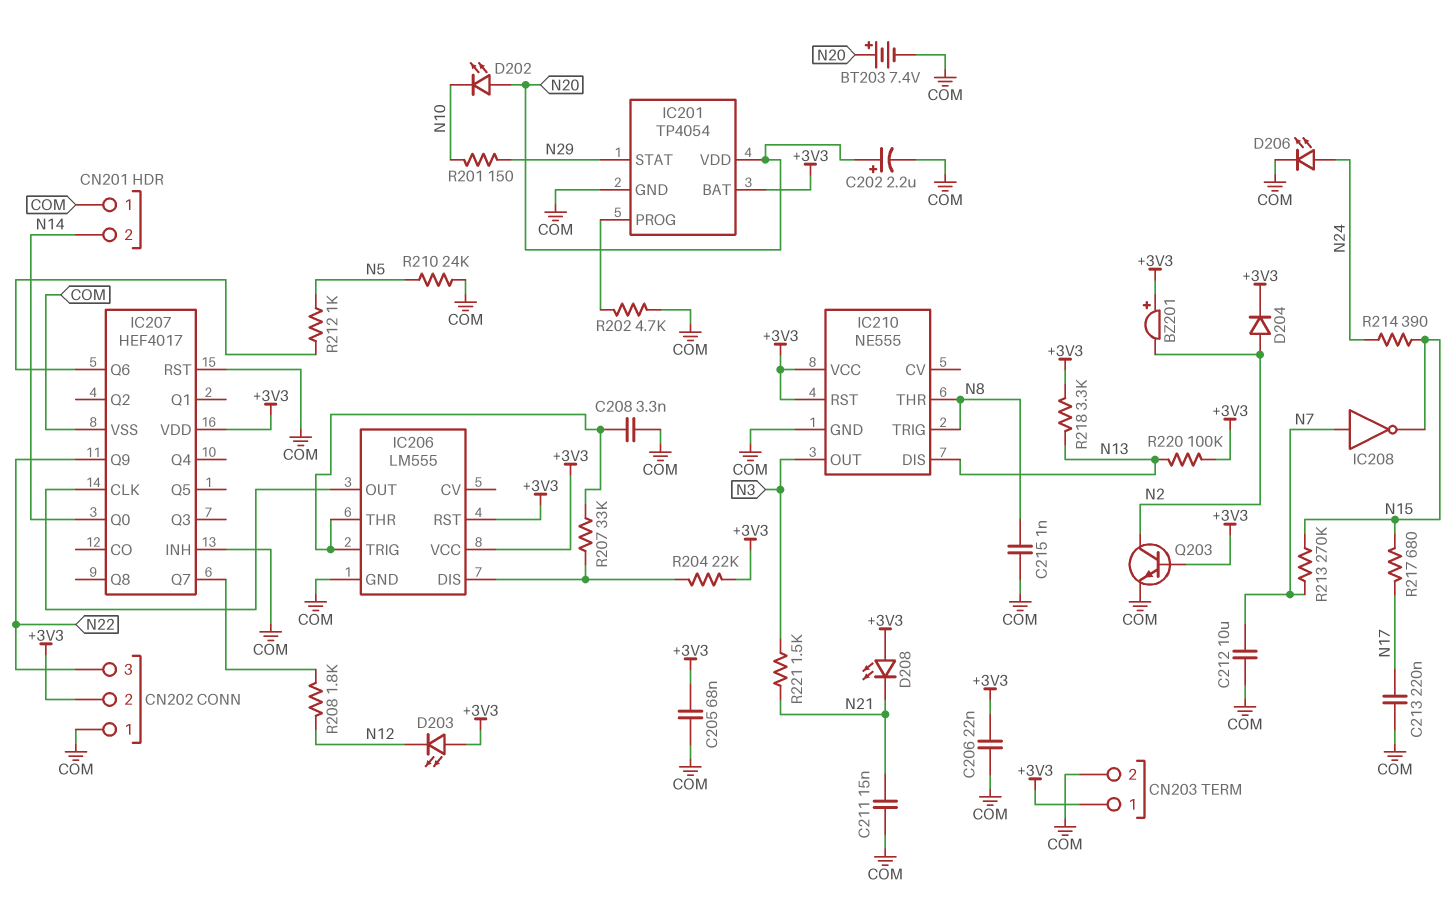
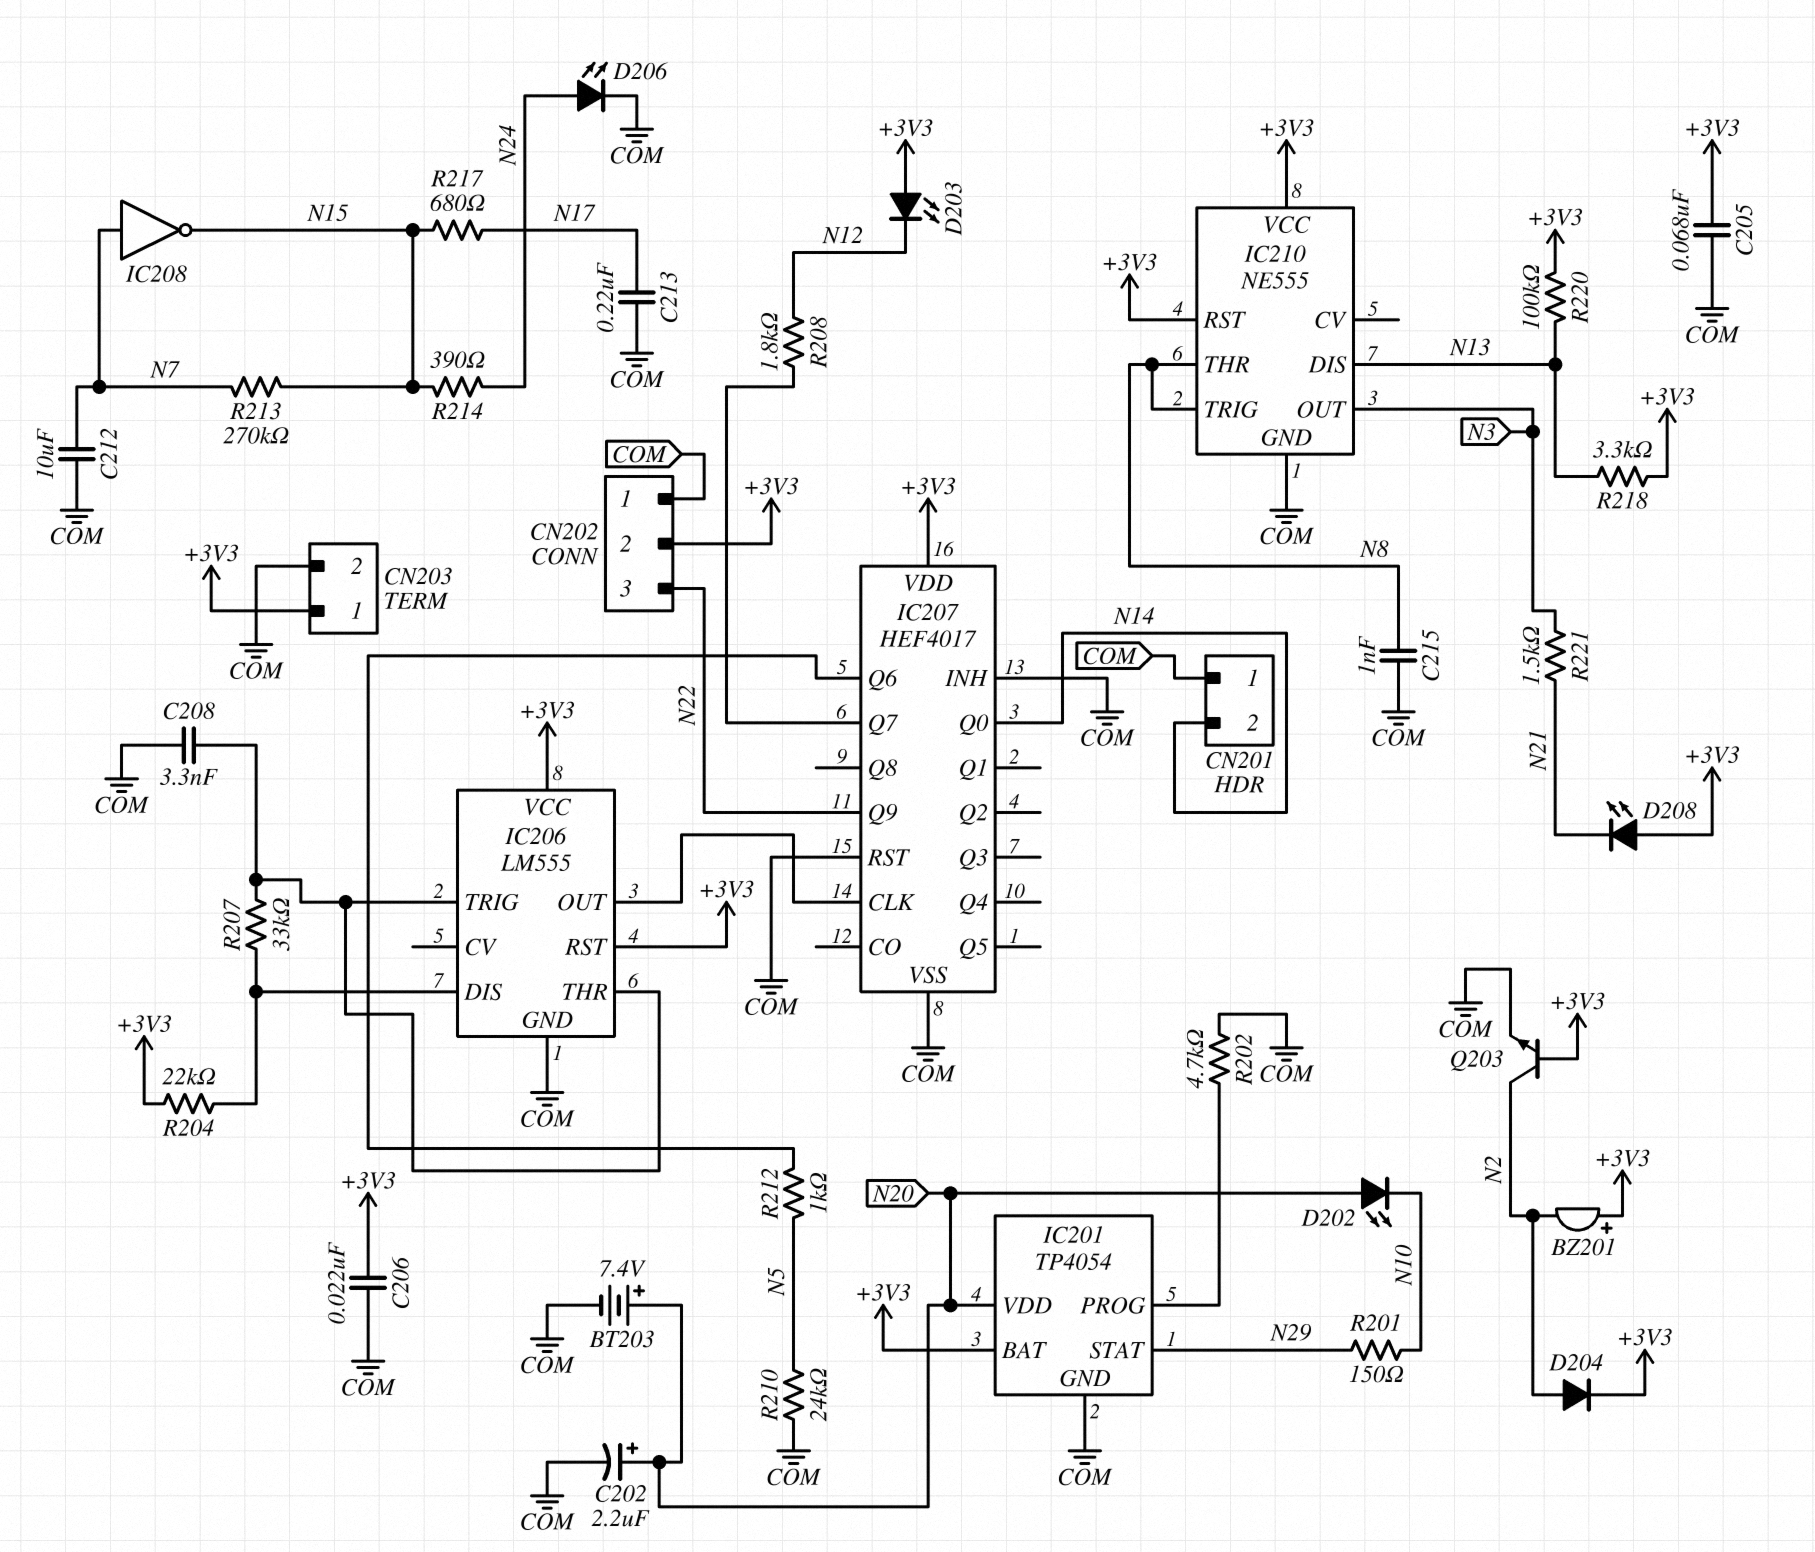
C211: 15nF (COM, N21) -> none

